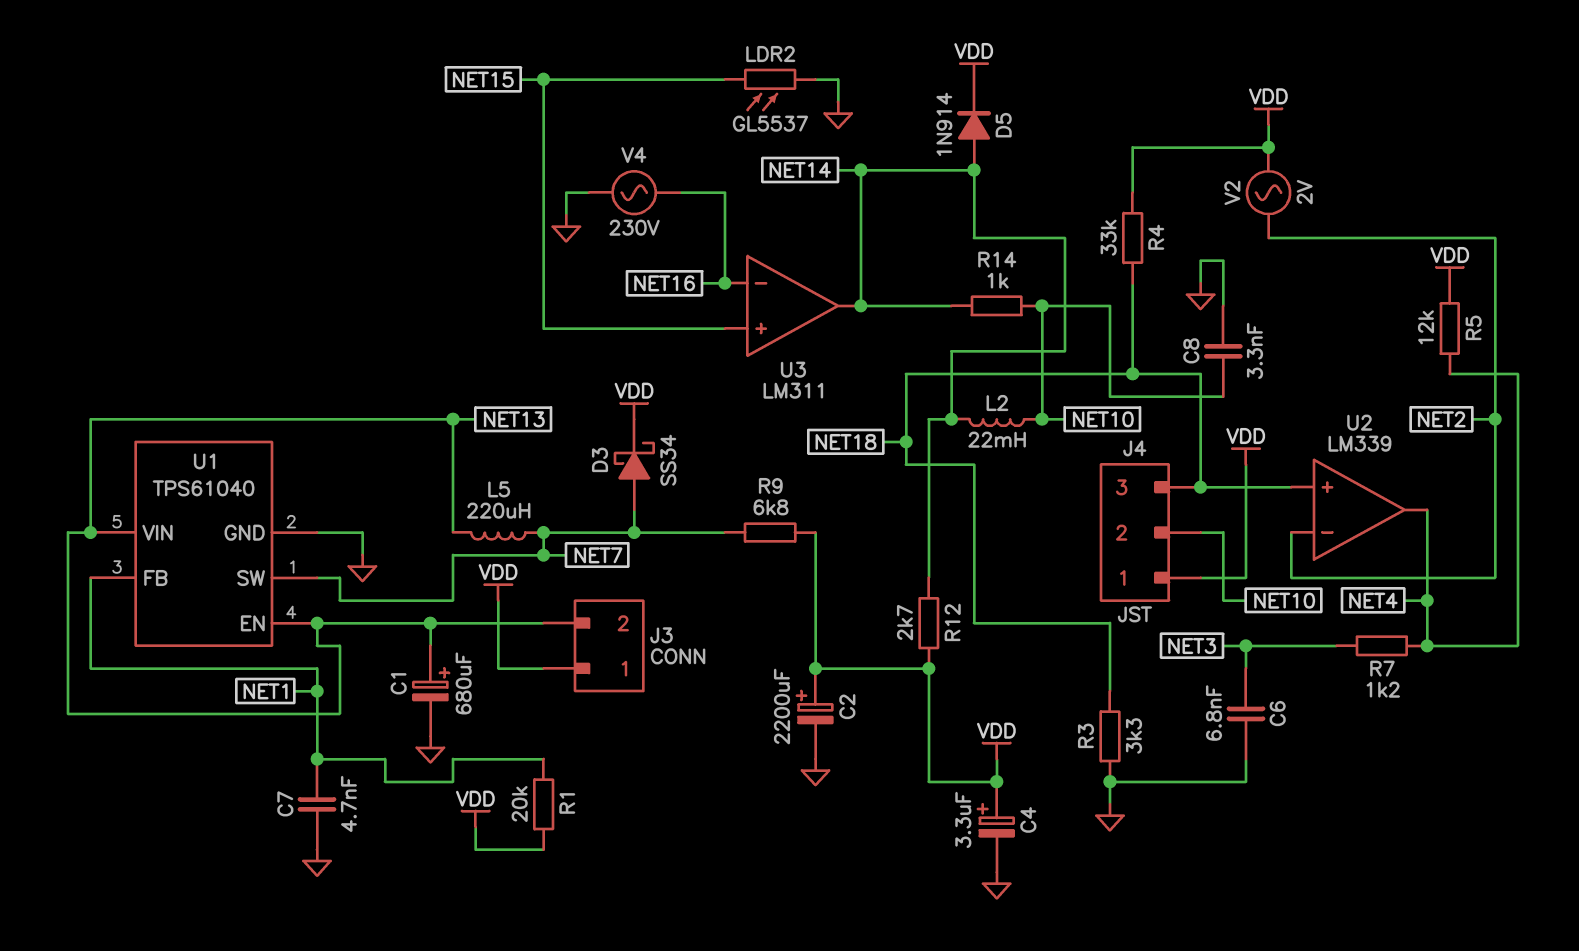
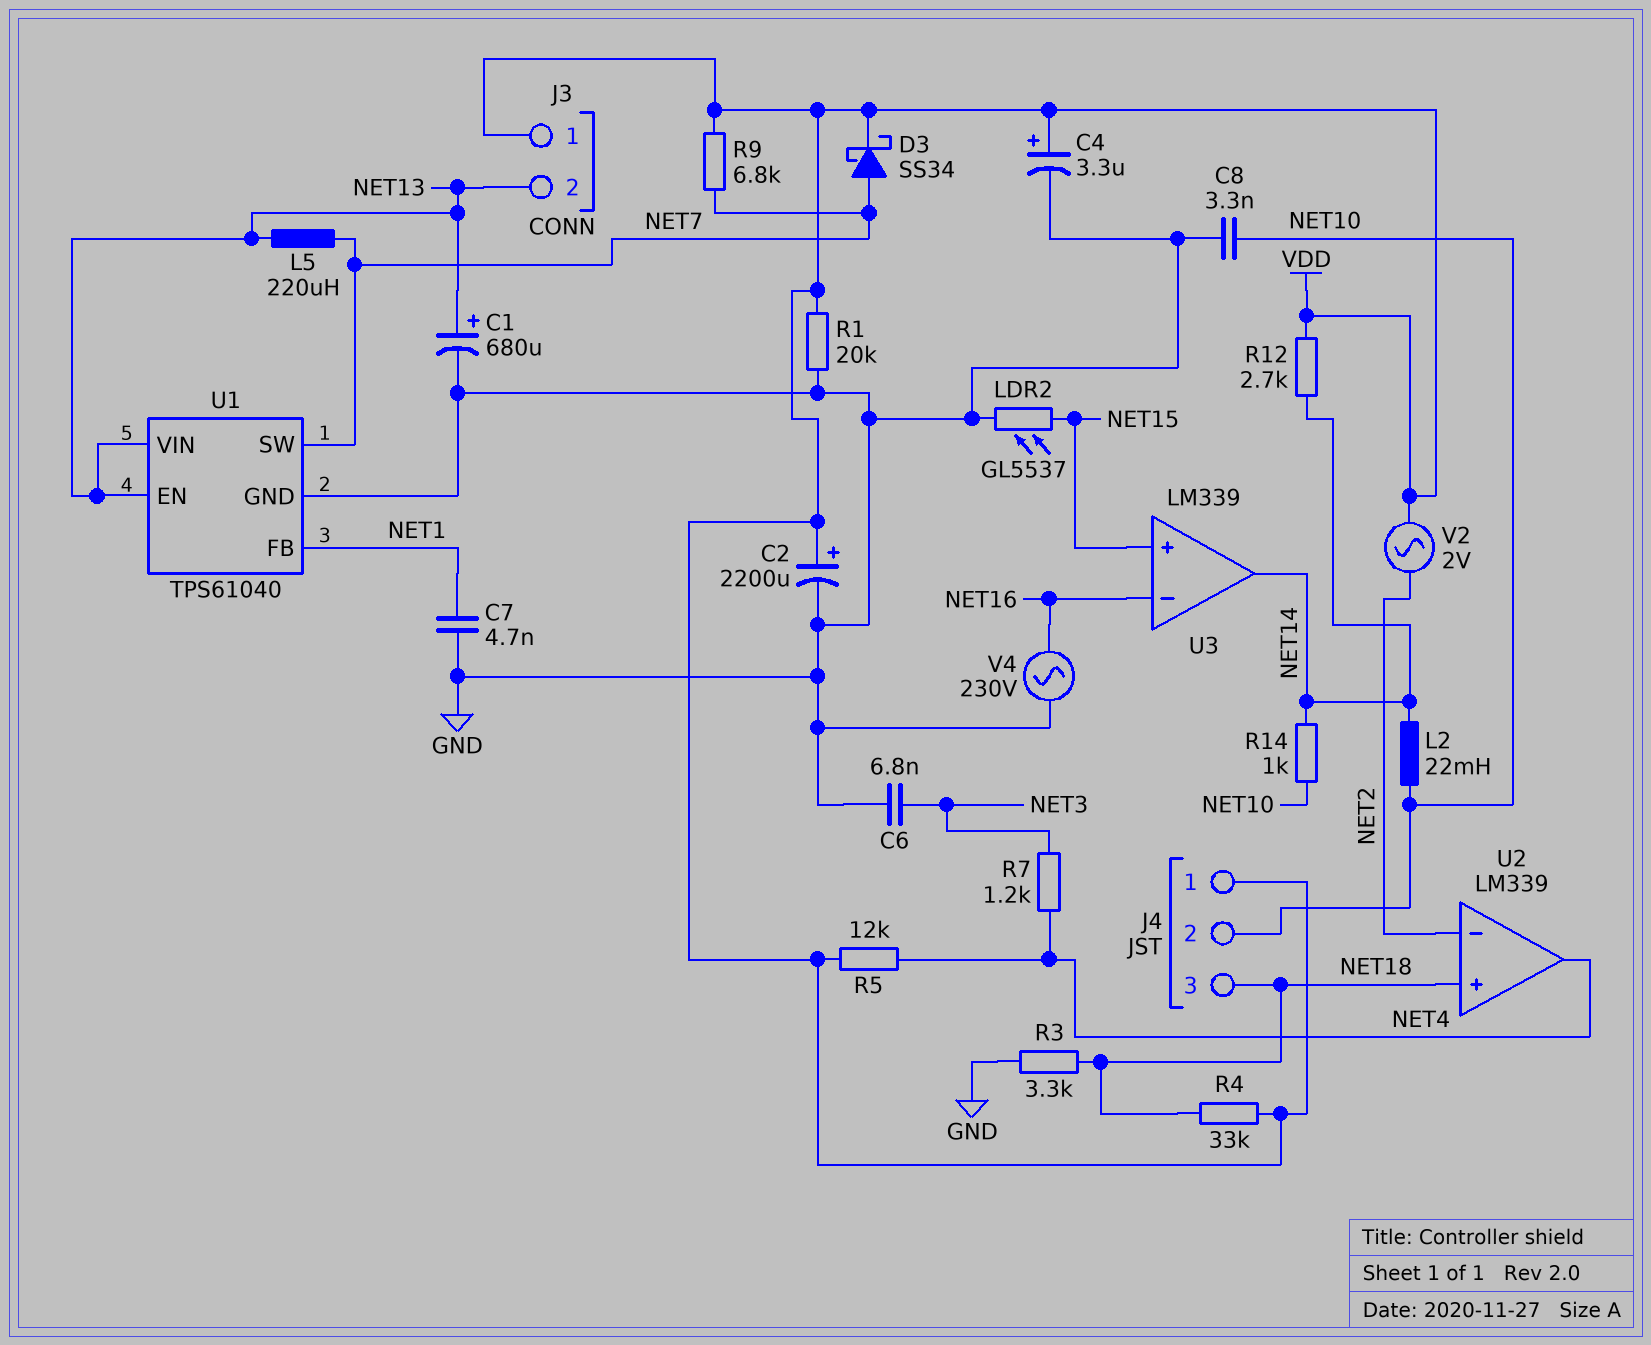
D5: diode 1N914 (A NET14, K VDD) -> none
R1: 20k (NET1, VDD) -> 20k (GND, VDD)
U3: LM311 -> LM339

